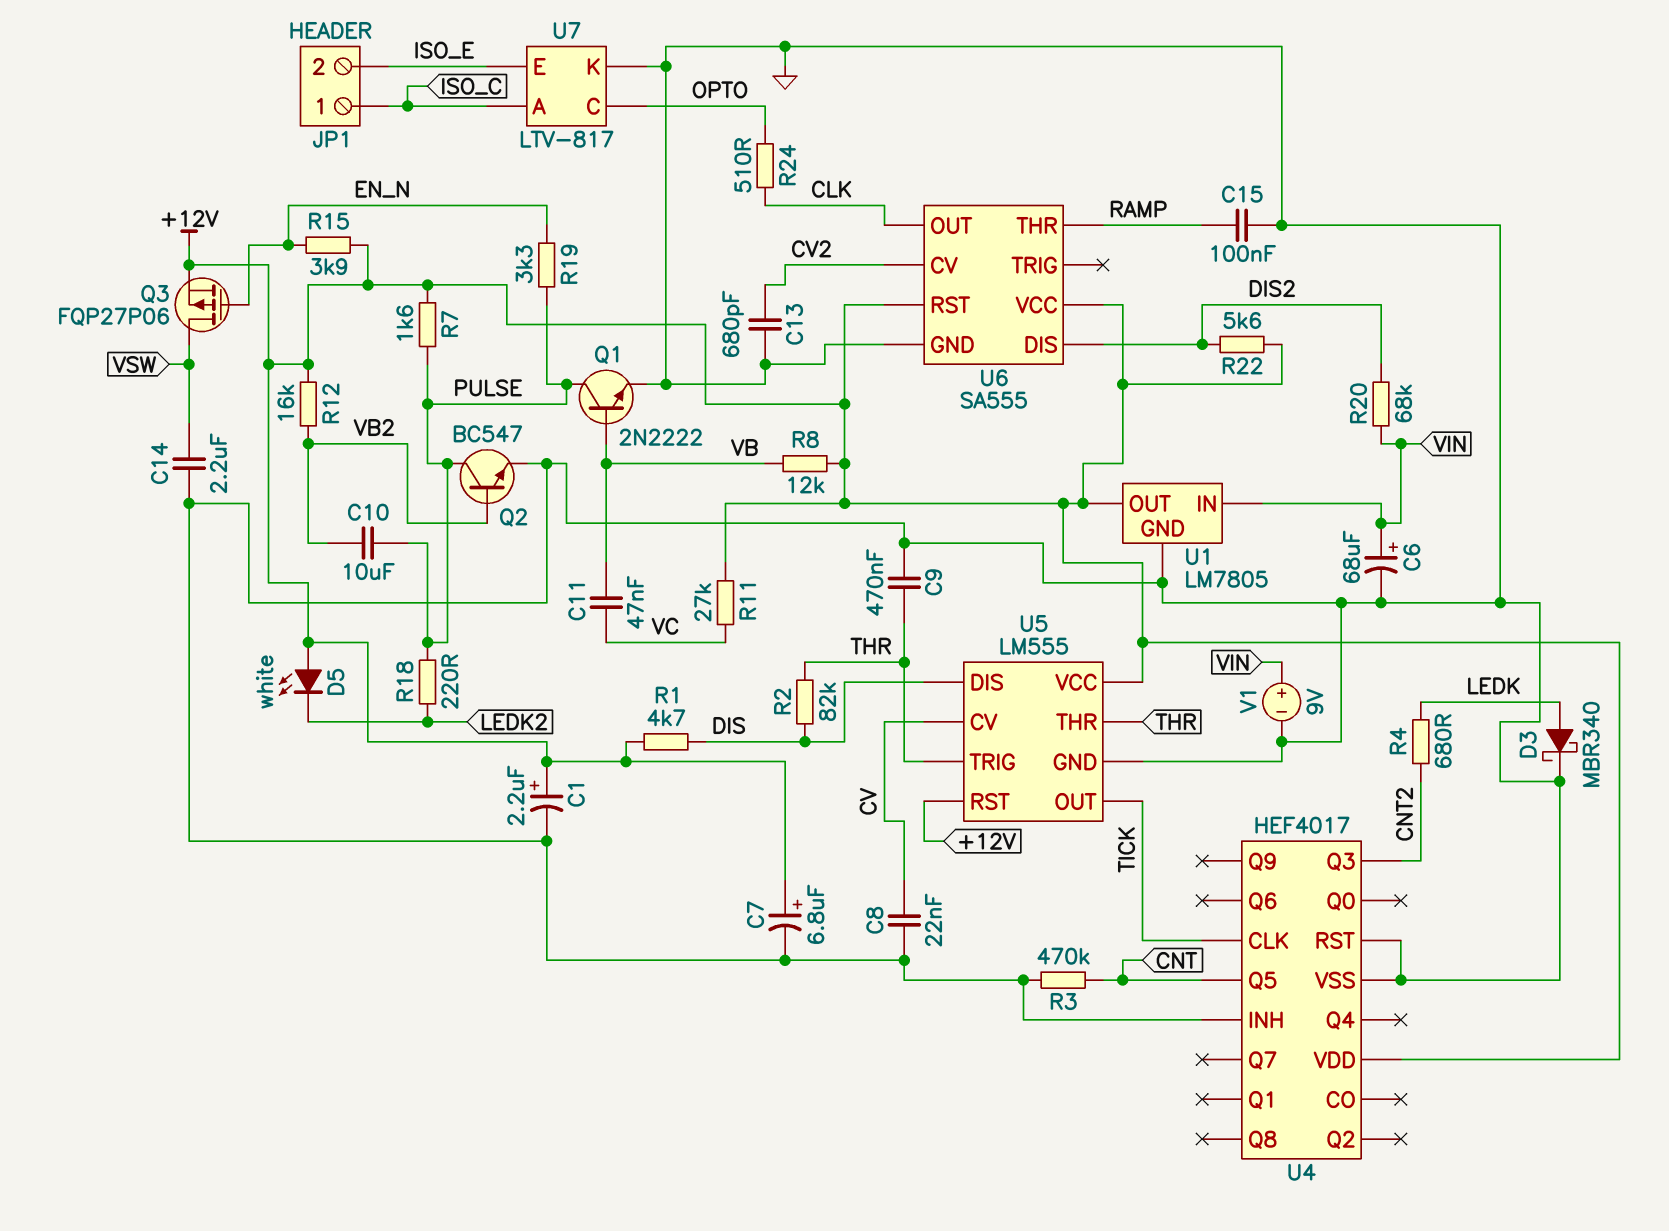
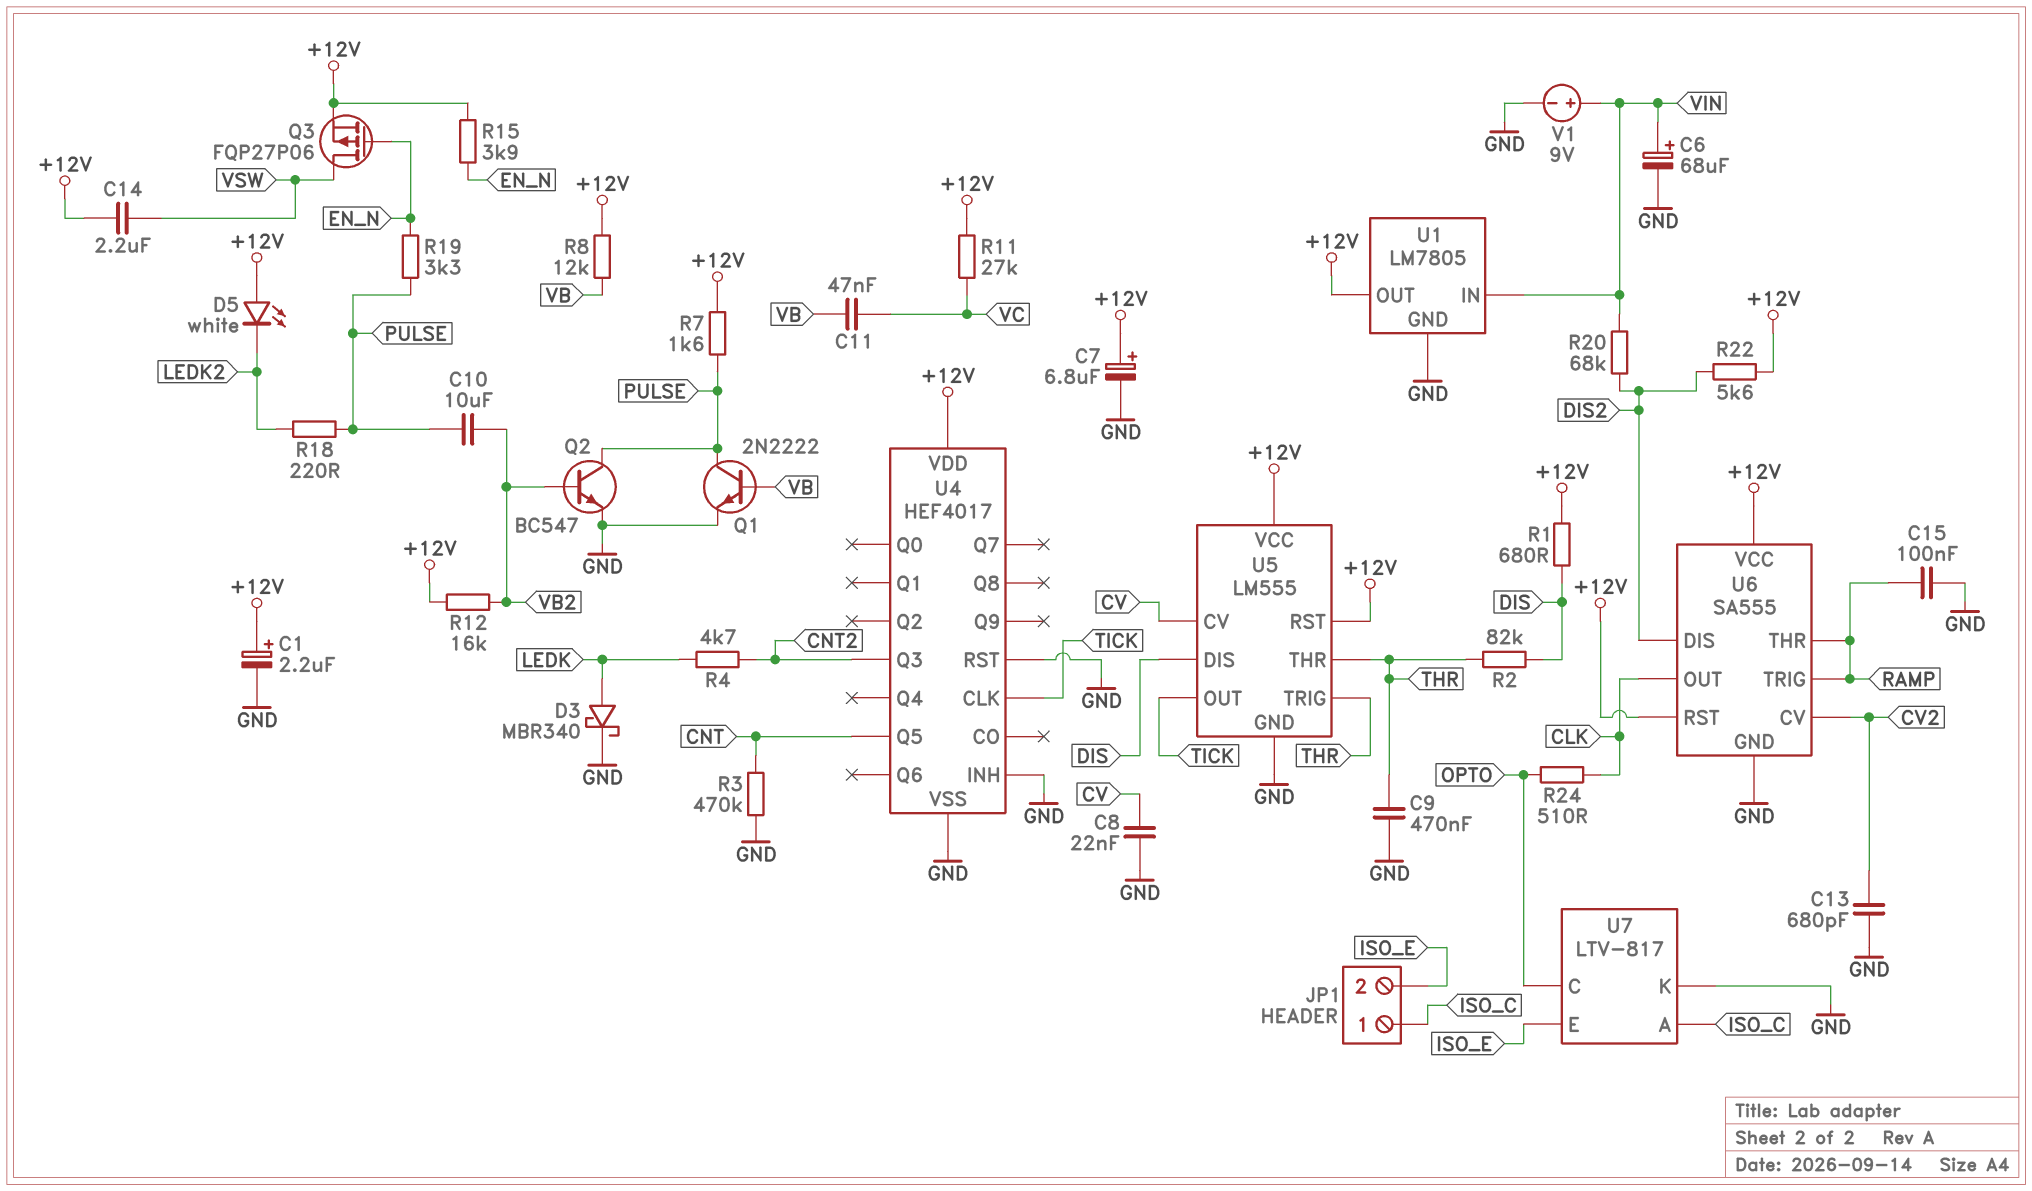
C14: 2.2uF (GND, VSW) -> 2.2uF (+12V, VSW)
R1: 4.7k (+12V, DIS) -> 680 (+12V, DIS)
R4: 680 (CNT2, LEDK) -> 4.7k (CNT2, LEDK)
U6 pin TRIG: none -> RAMP

